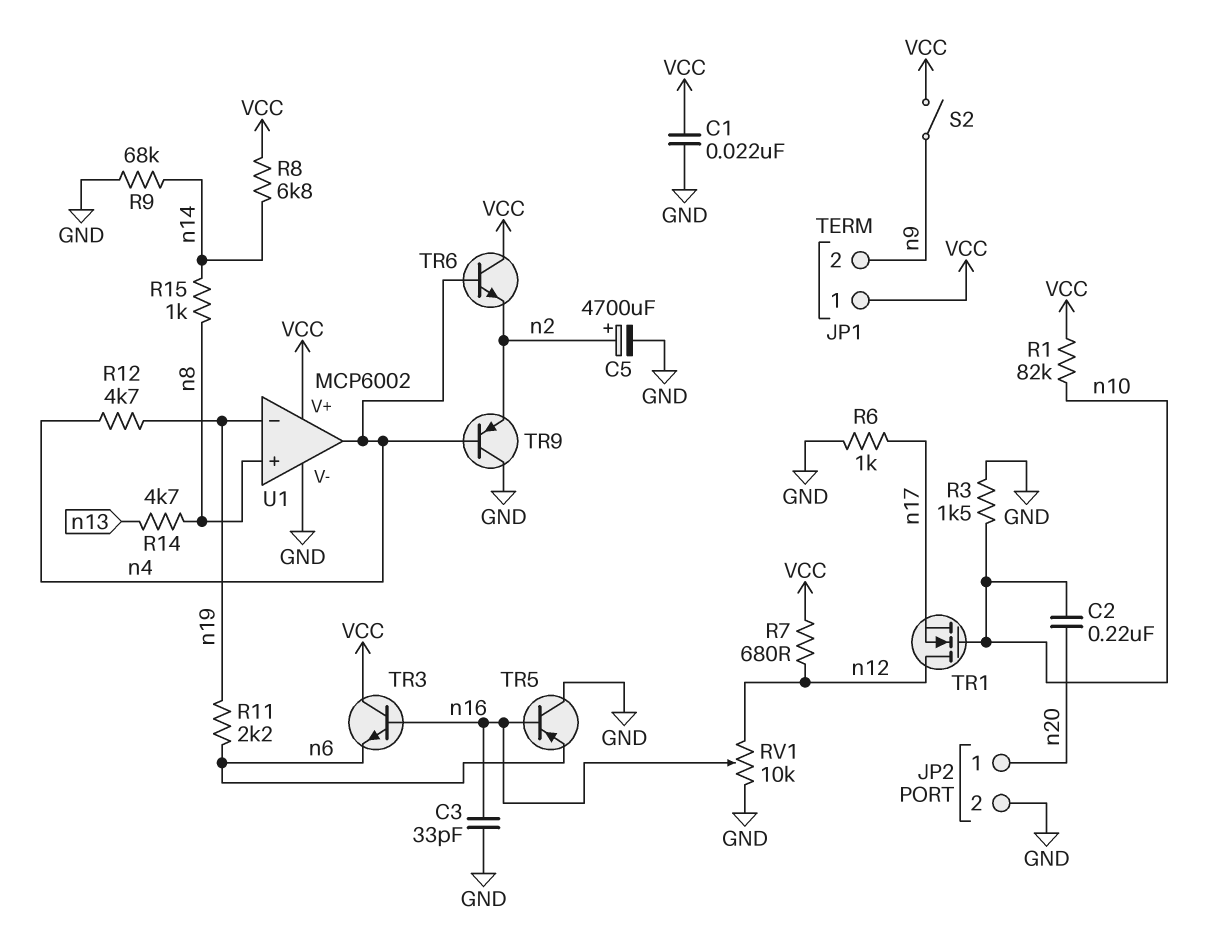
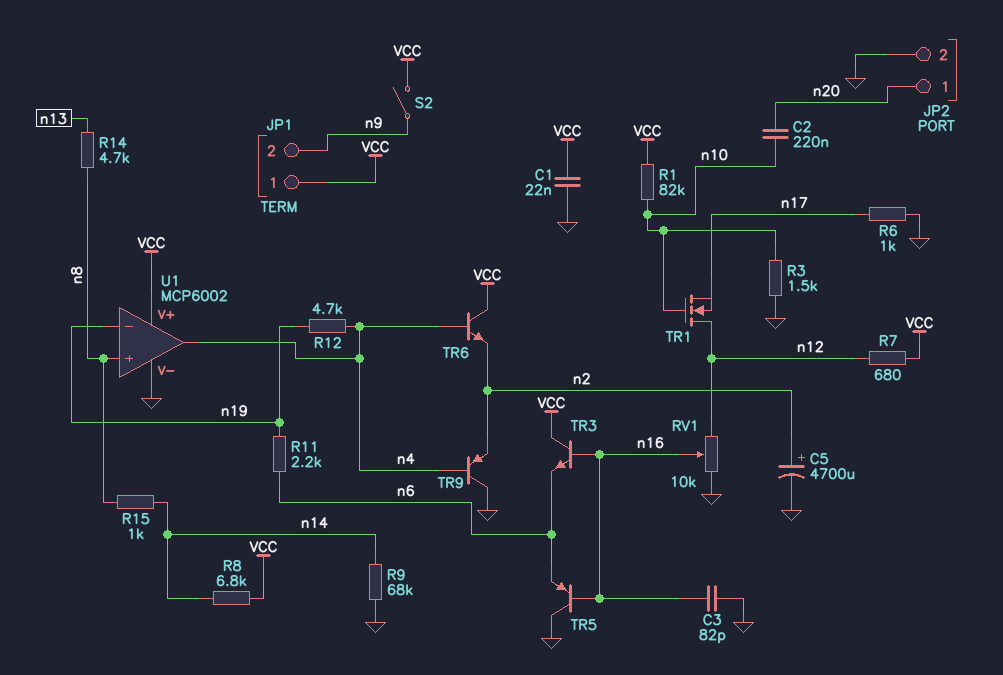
C3: 33pF (GND, n16) -> 82pF (GND, n16)

